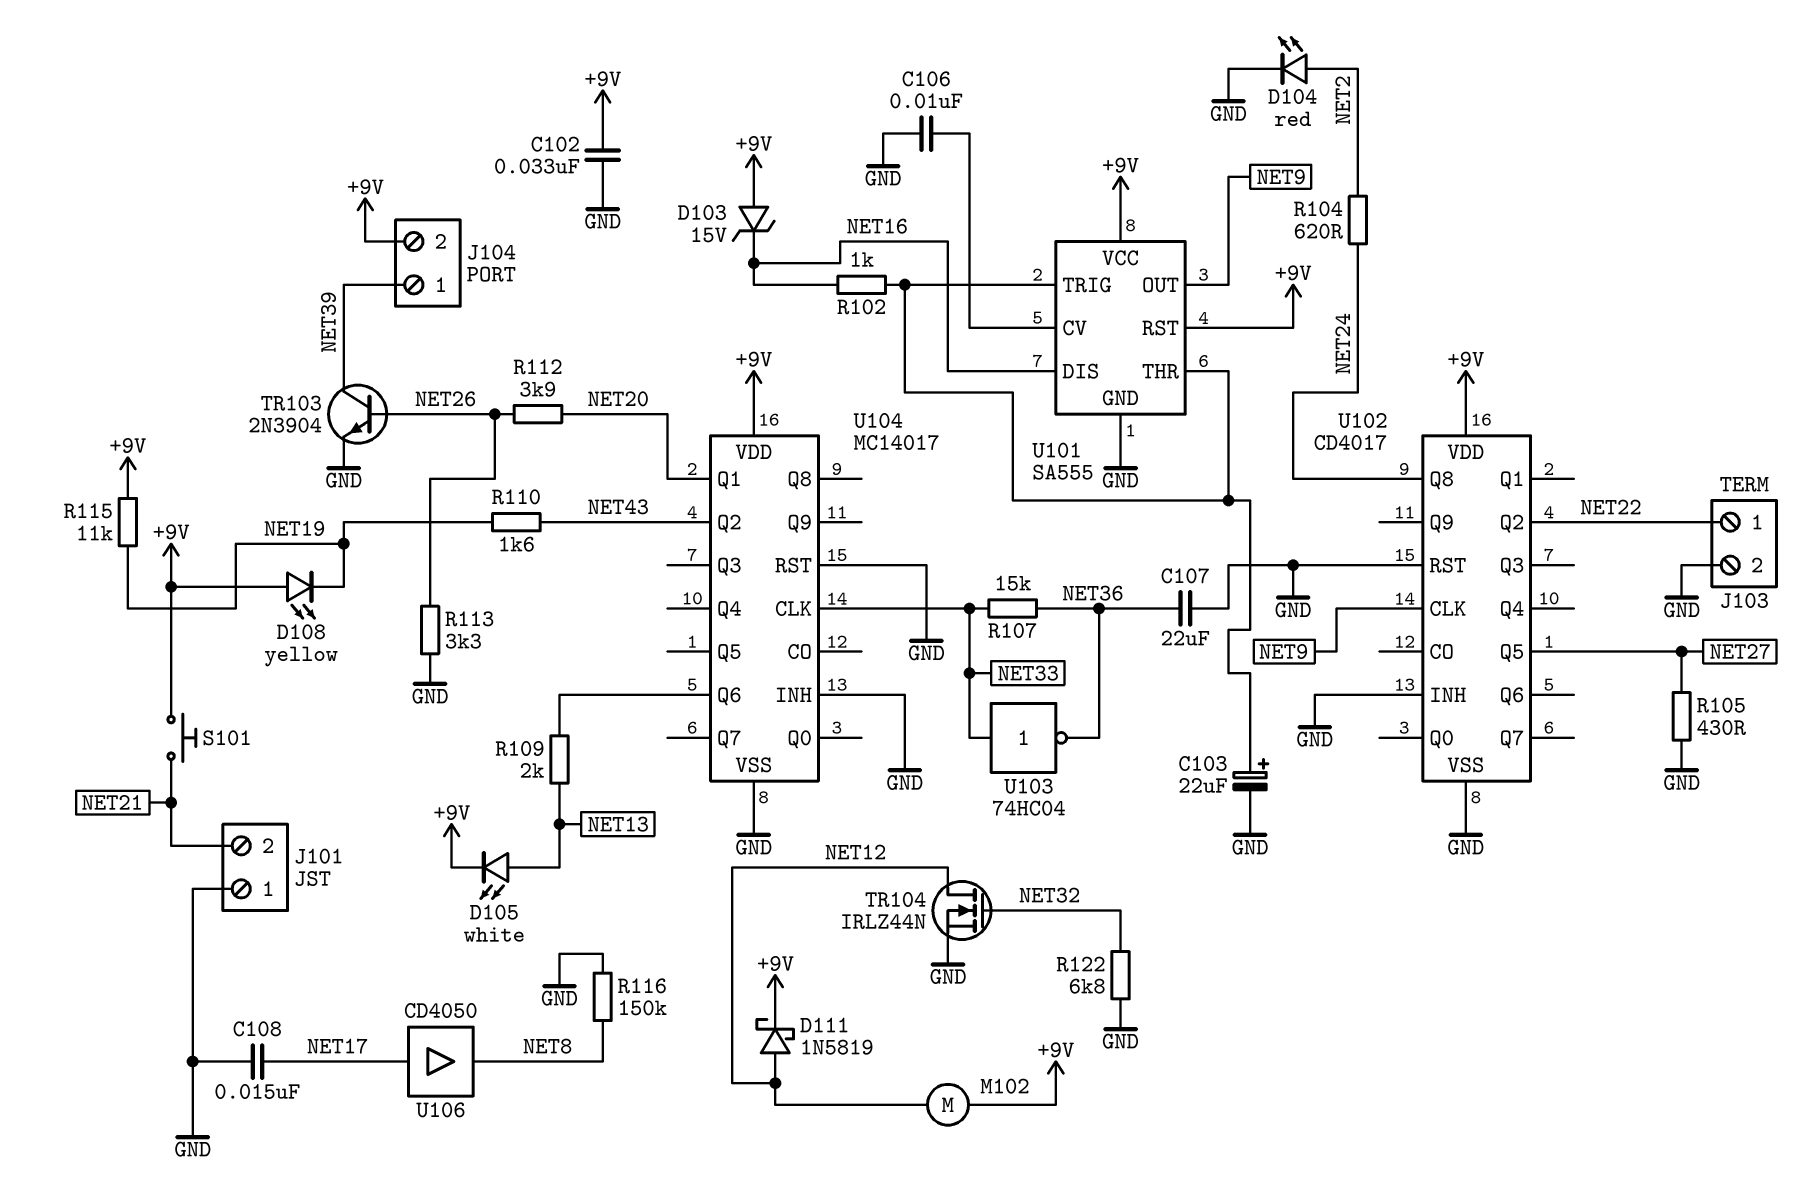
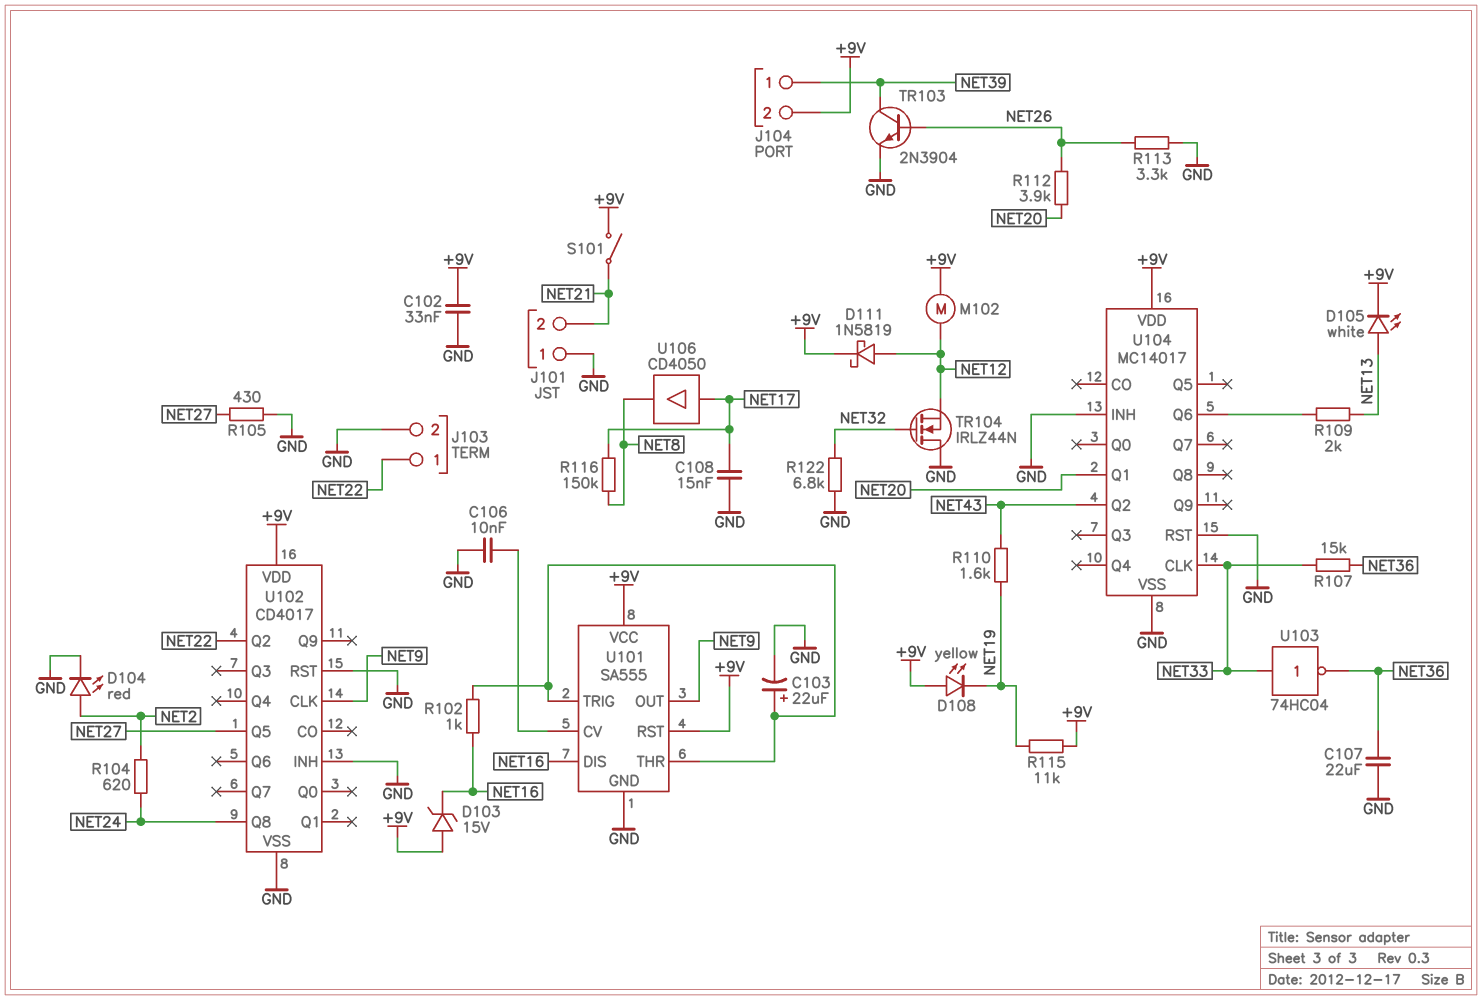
R116: 150k (GND, NET8) -> 150k (NET8, NET17)
S101: button (+9V, NET21) -> switch (+9V, NET21)
TR104: NMOS IRLZ44N (G NET32, D NET12, S GND) -> NMOS IRLZ44N (G NET32, D GND, S NET12)

